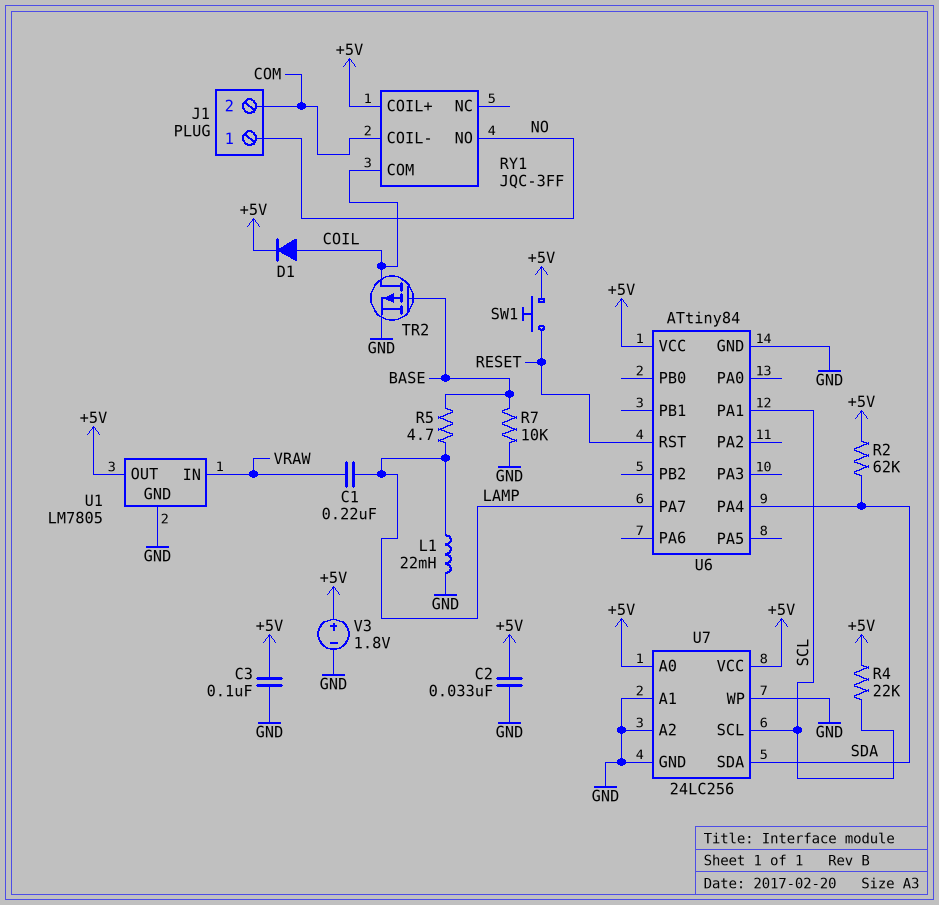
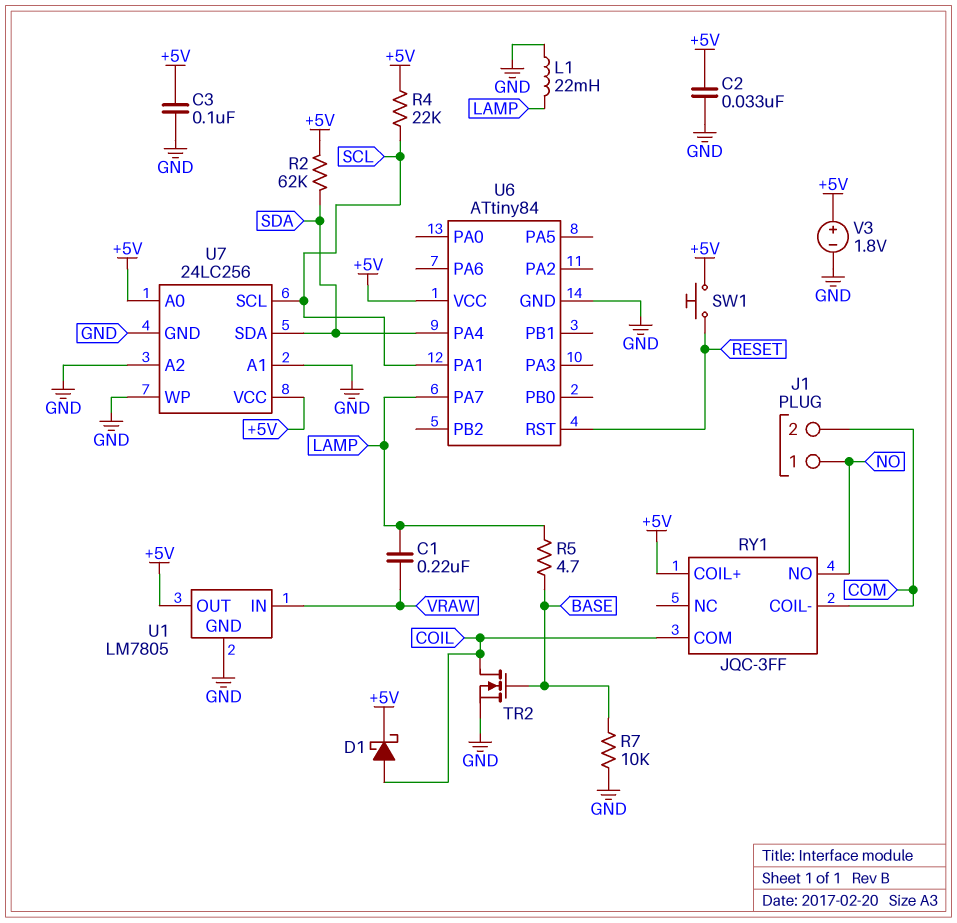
D1: diode (A COIL, K +5V) -> schottky (A COIL, K +5V)
TR2: PMOS (G BASE, D COIL, S GND) -> NMOS (G BASE, D COIL, S GND)

